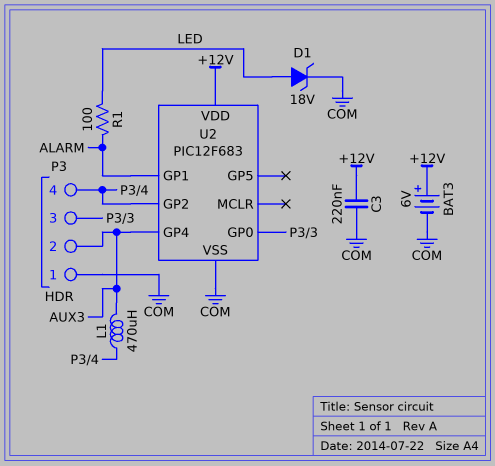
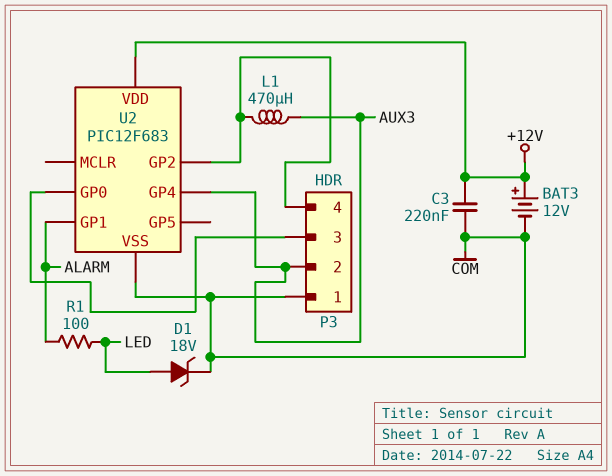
BAT3: 6V (plus +12V, minus COM) -> 12V (plus +12V, minus COM)

